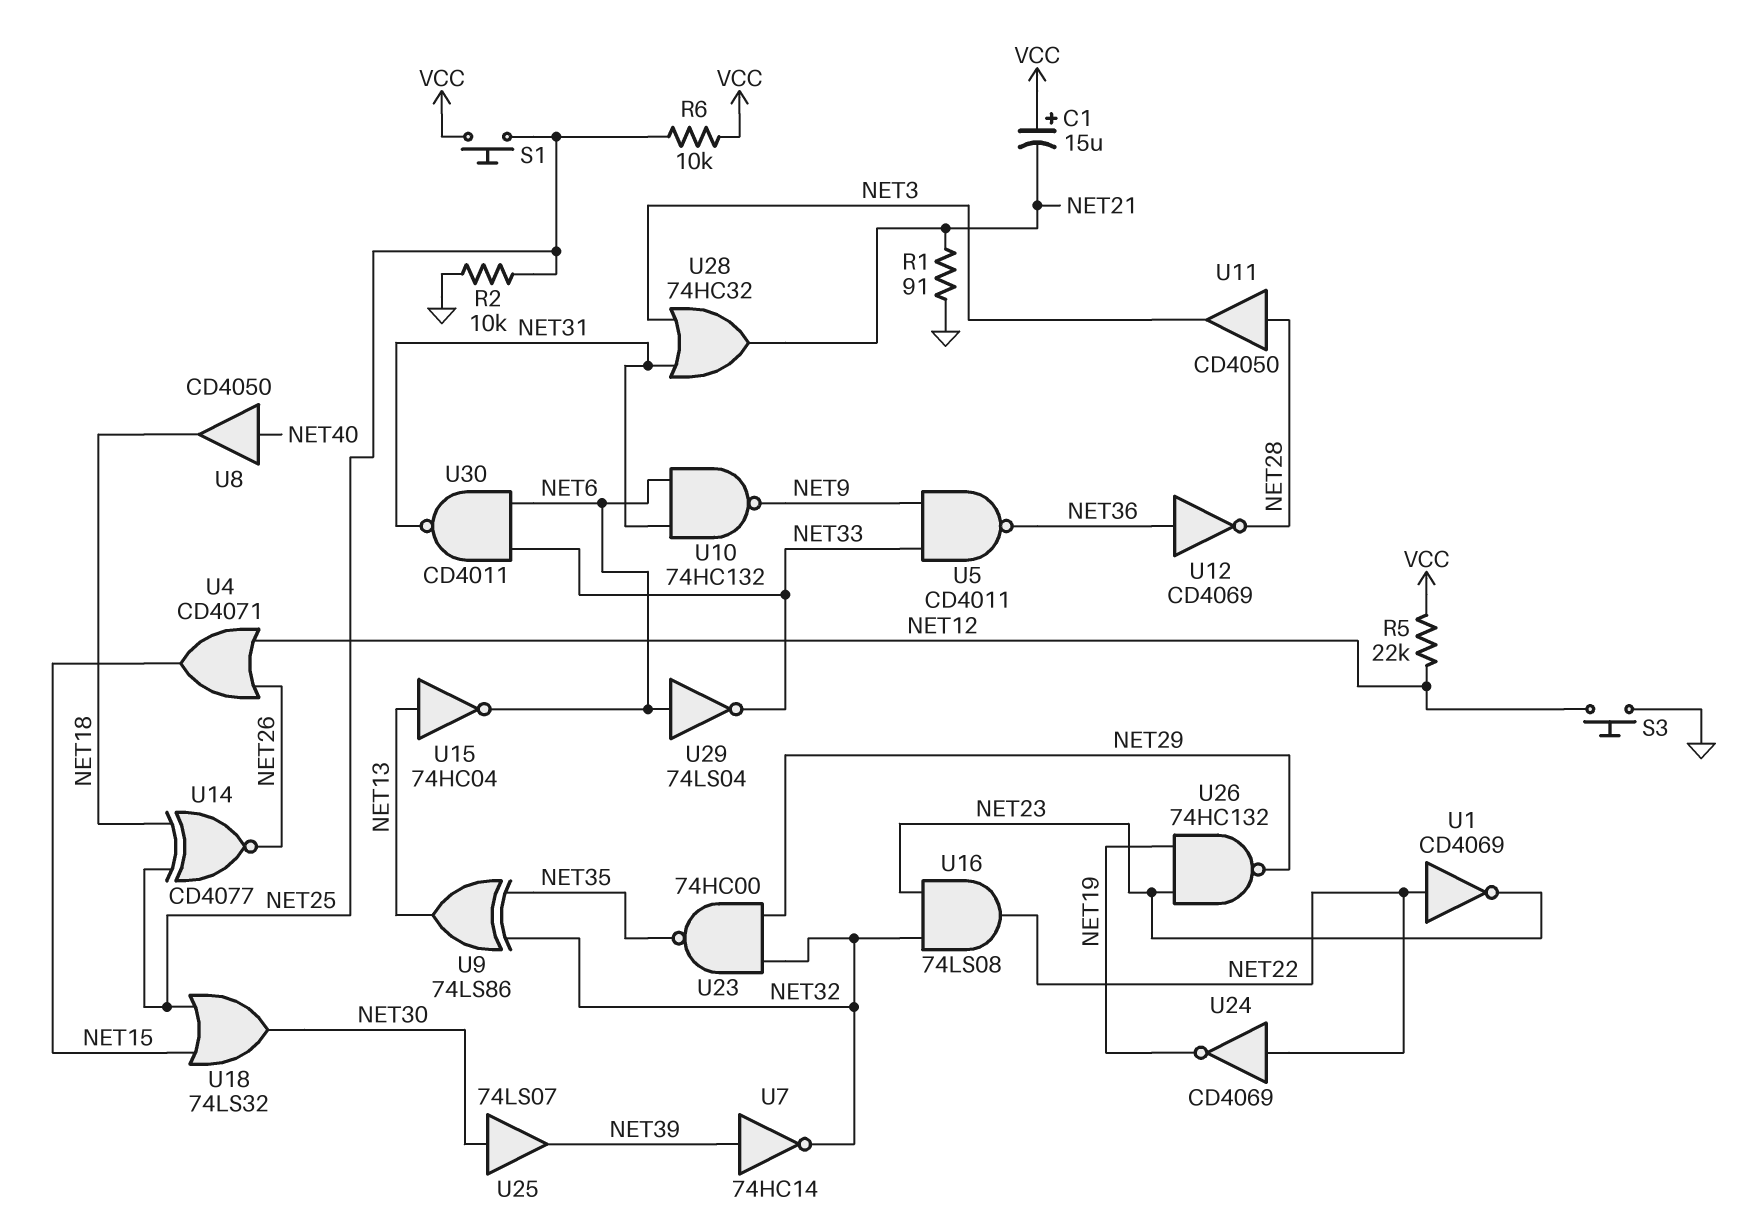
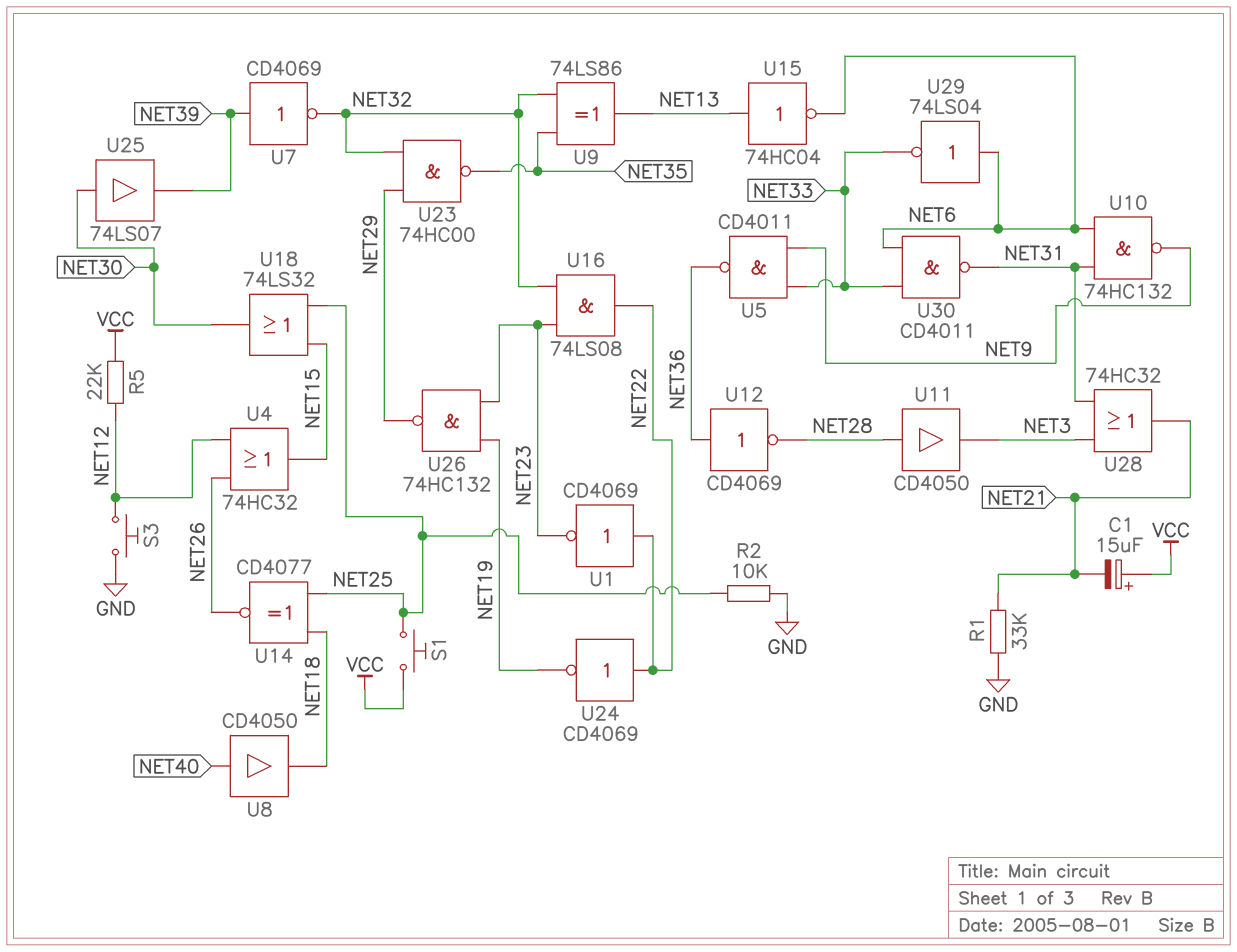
R1: 91 (GND, NET21) -> 33k (GND, NET21)
R6: 10k (NET25, VCC) -> none
U4: OR CD4071 (in NET12, in NET26, out NET15) -> OR 74HC32 (in NET12, in NET26, out NET15)
U7: NOT 74HC14 (in NET39, out NET32) -> NOT CD4069 (in NET39, out NET32)

